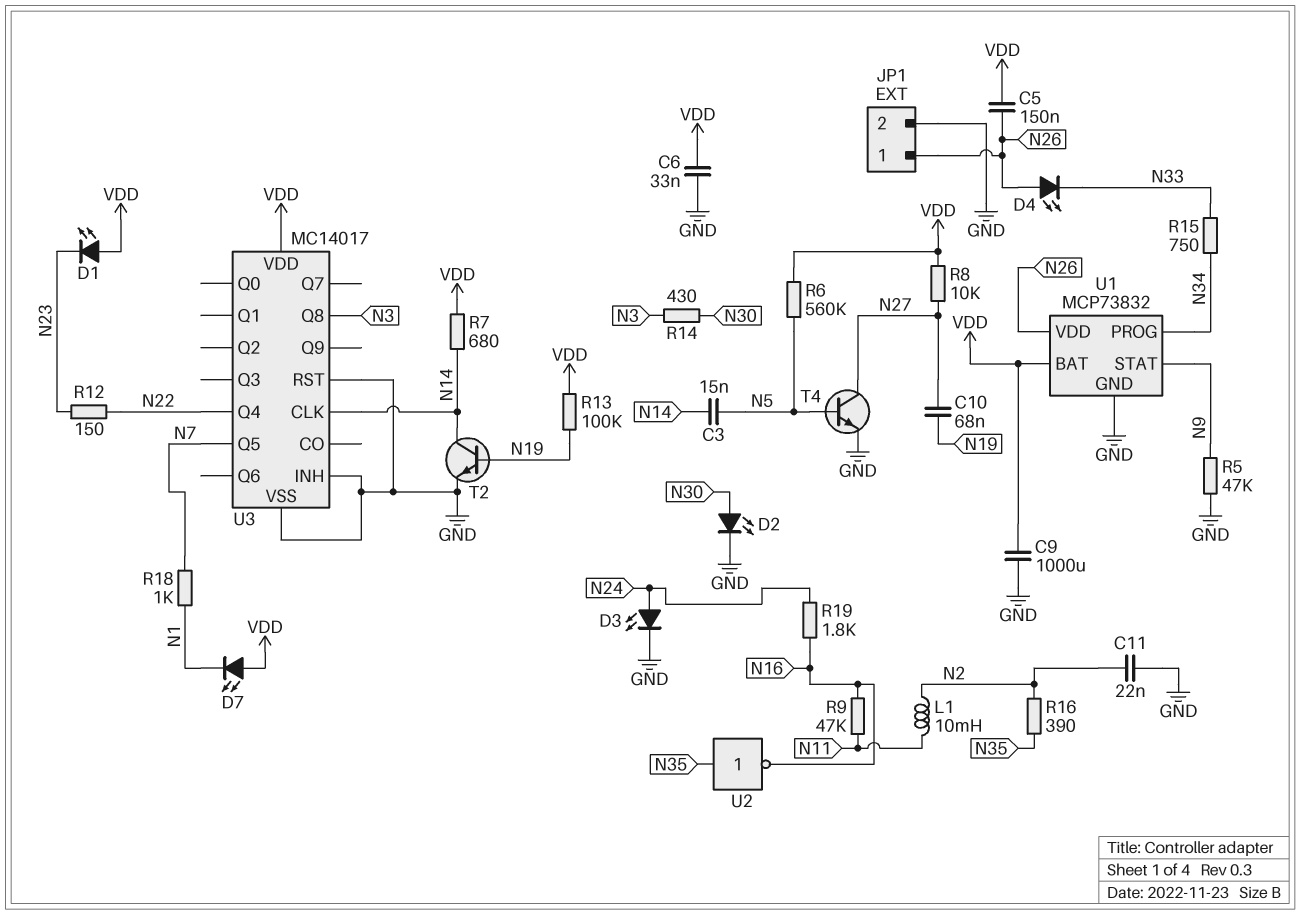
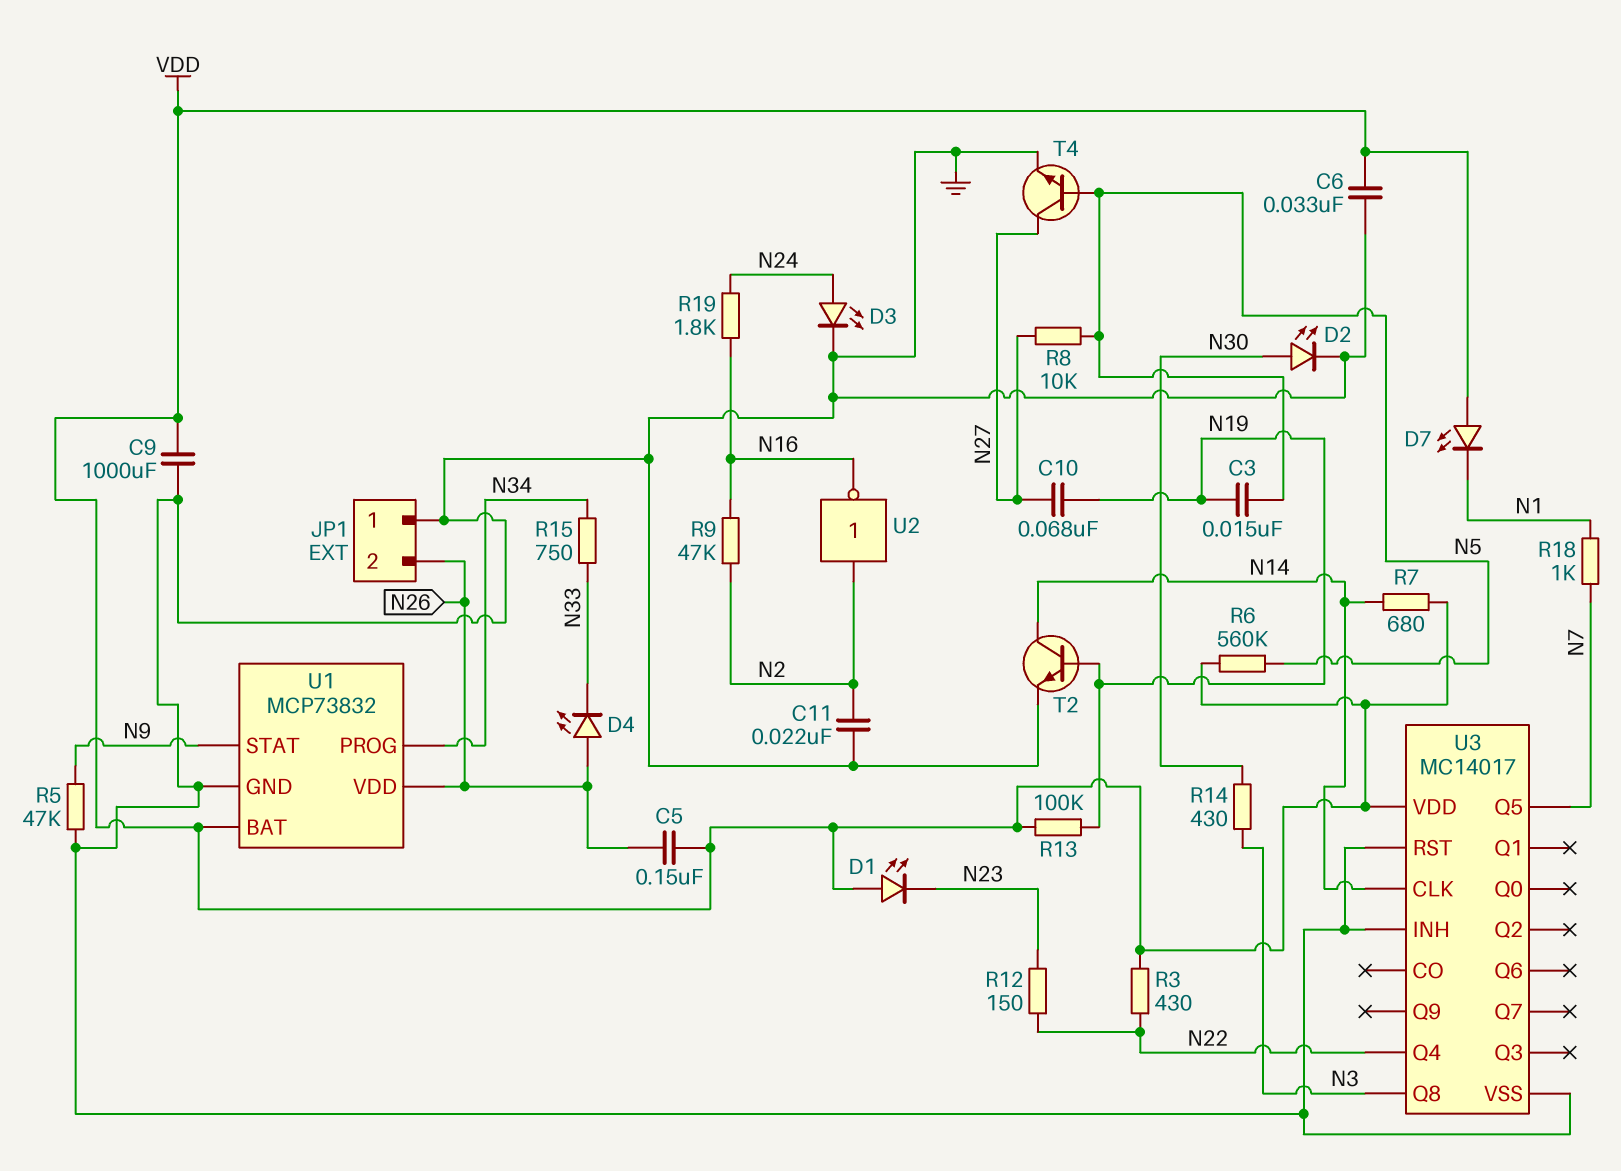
C3: 15nF (N5, N14) -> 15nF (N5, N19)
JP1 pin 1: N26 -> GND
JP1 pin 2: GND -> N26
L1: 10mH (N2, N11) -> none
R3: none -> 430 (N22, VDD)
R8: 10k (N27, VDD) -> 10k (N5, N27)
R9: 47k (N11, N16) -> 47k (N2, N16)
R16: 390 (N2, N35) -> none
U2: NOT (in N35, out N16) -> NOT (in N2, out N16)

